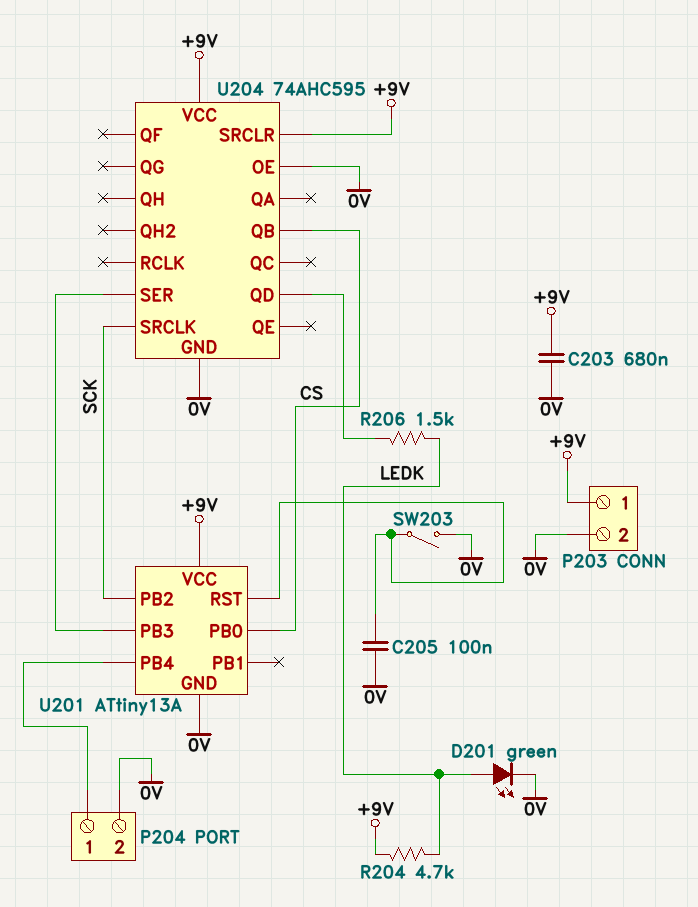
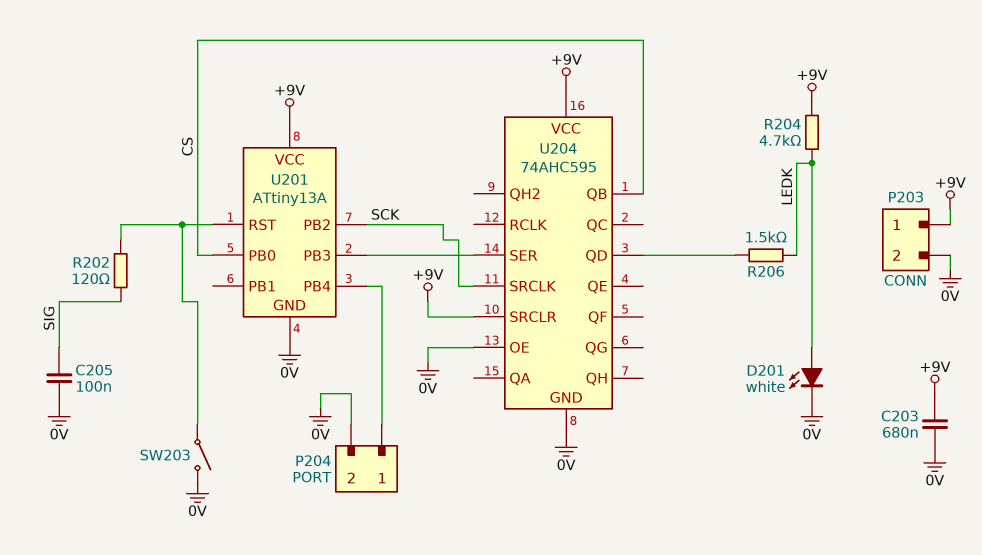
C205: 100nF (0V, U201/RST) -> 100nF (0V, SIG)
D201: LED green (A LEDK, K 0V) -> LED white (A LEDK, K 0V)
R202: none -> 120 (SIG, U201/RST)

